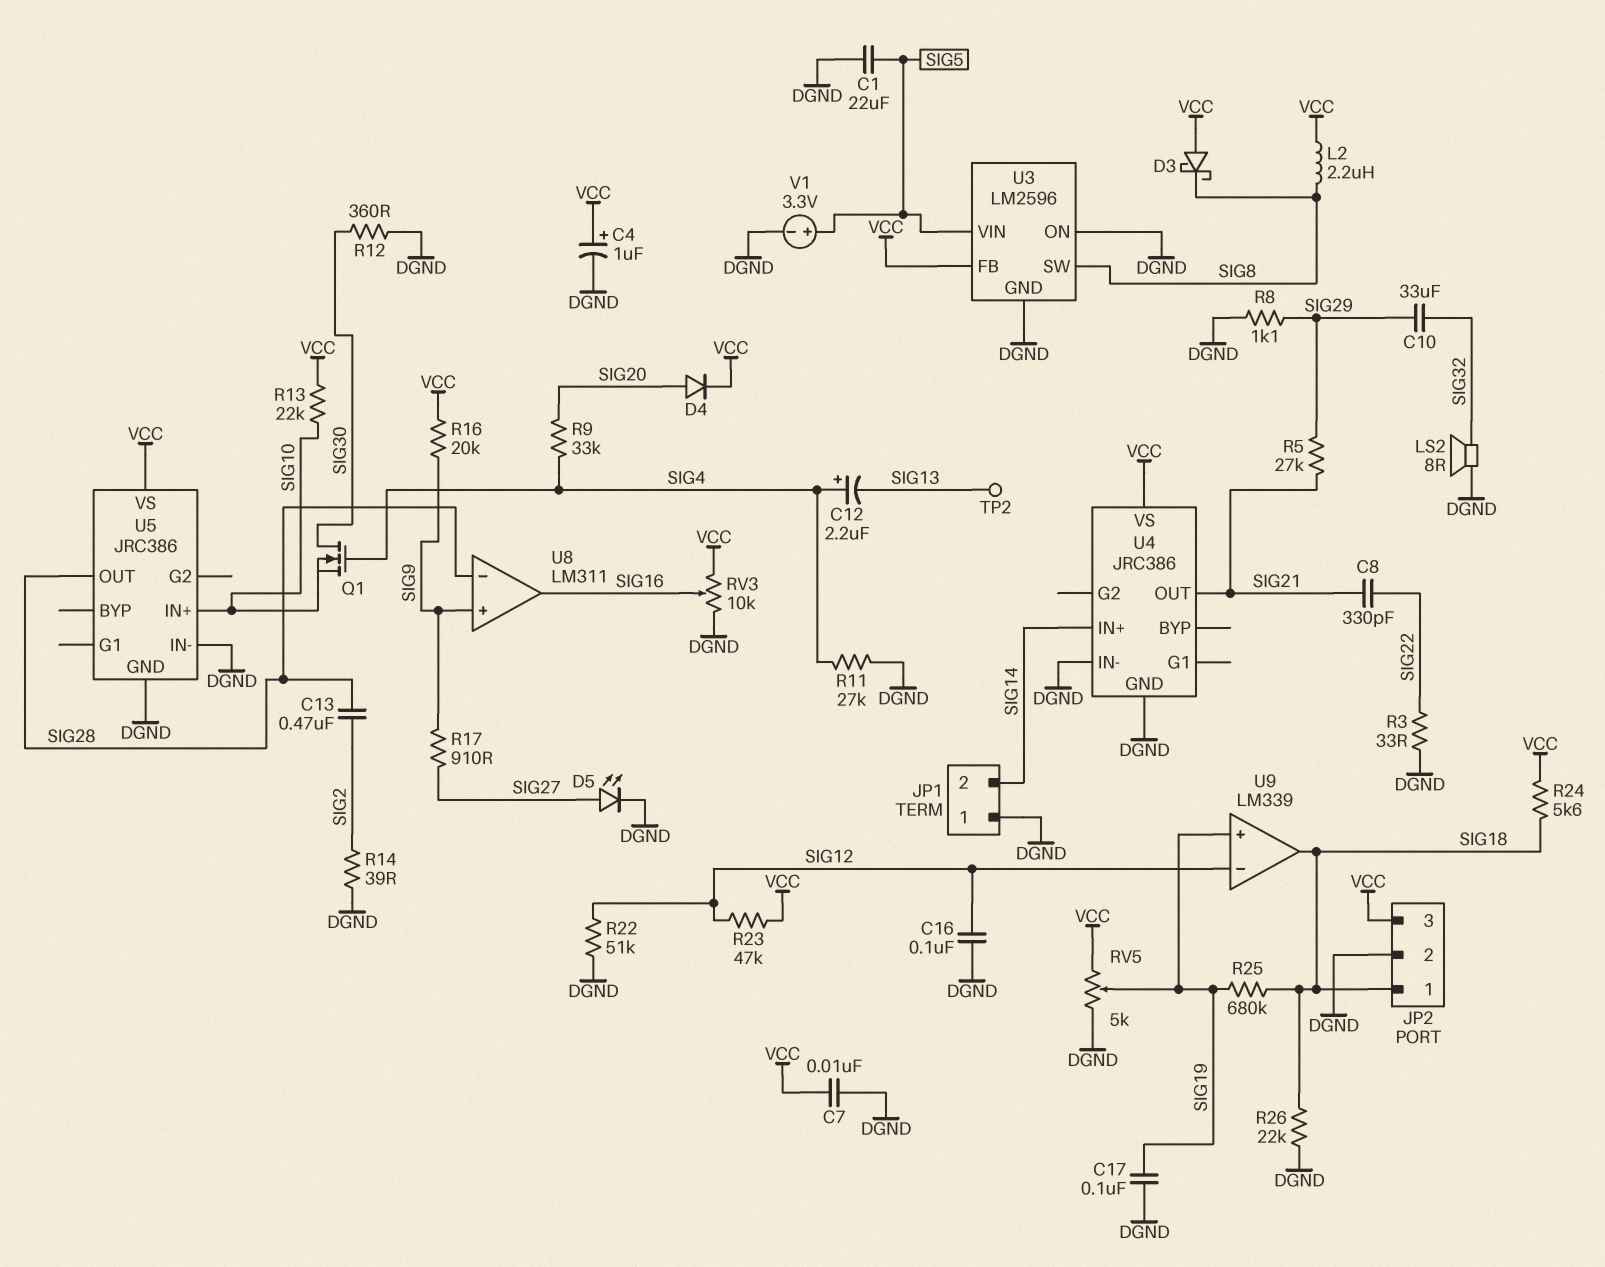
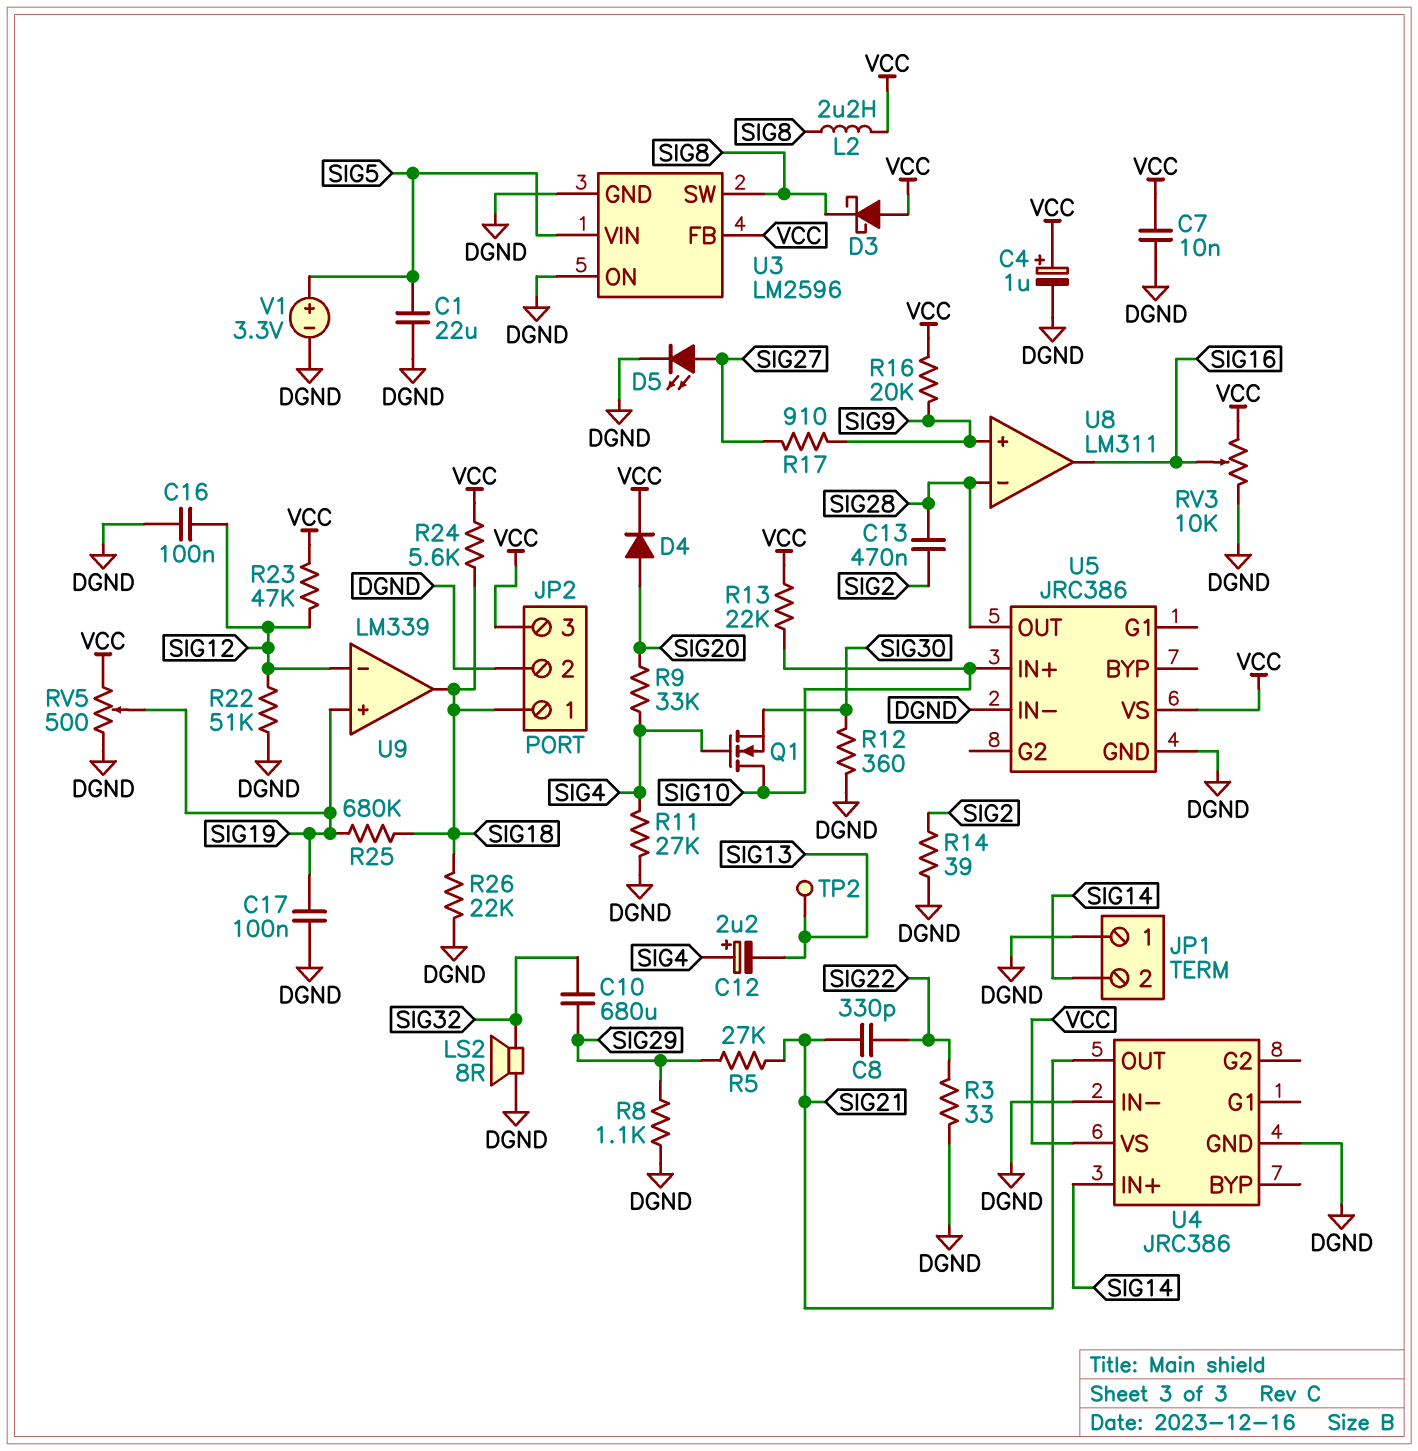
C10: 33uF (SIG29, SIG32) -> 680uF (SIG29, SIG32)
Q1: NMOS (G SIG4, D SIG30, S SIG10) -> NMOS (G SIG4, D SIG10, S SIG30)
RV5: 5k (DGND, VCC, wiper SIG19) -> 500 (DGND, VCC, wiper SIG19)

